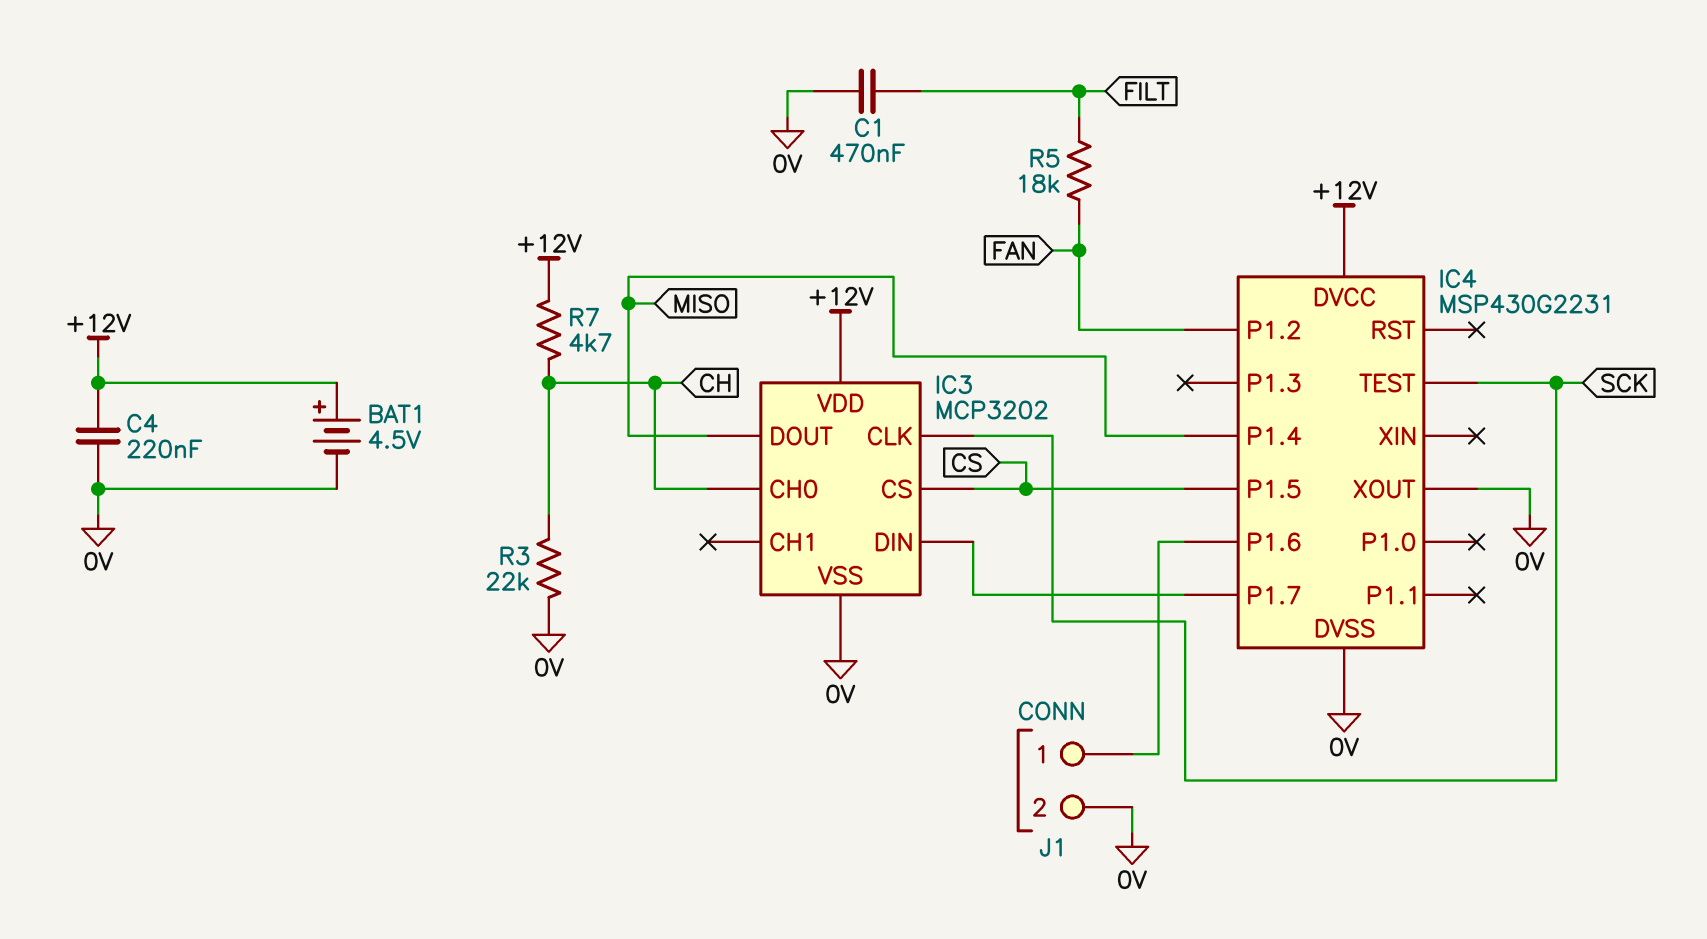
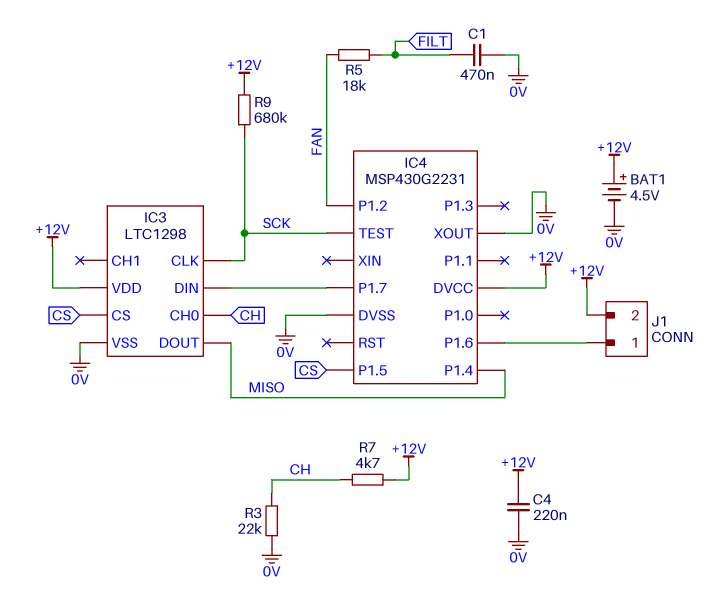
IC3: MCP3202 -> LTC1298
J1 pin 2: 0V -> +12V
R9: none -> 680k (+12V, SCK)

